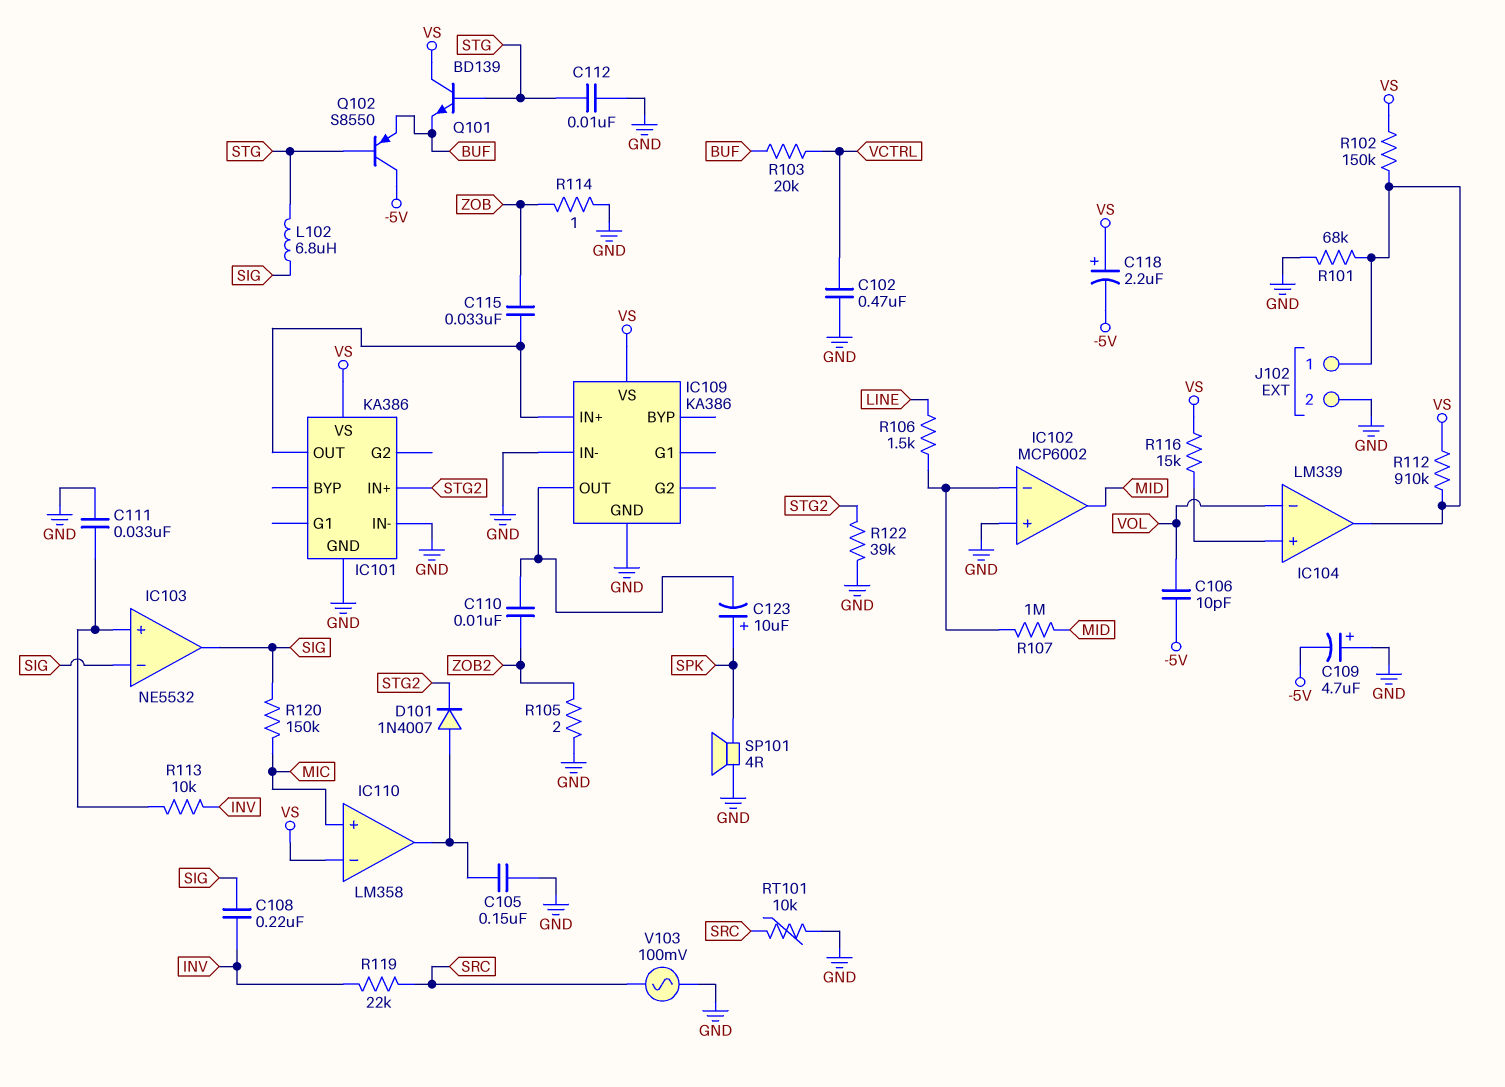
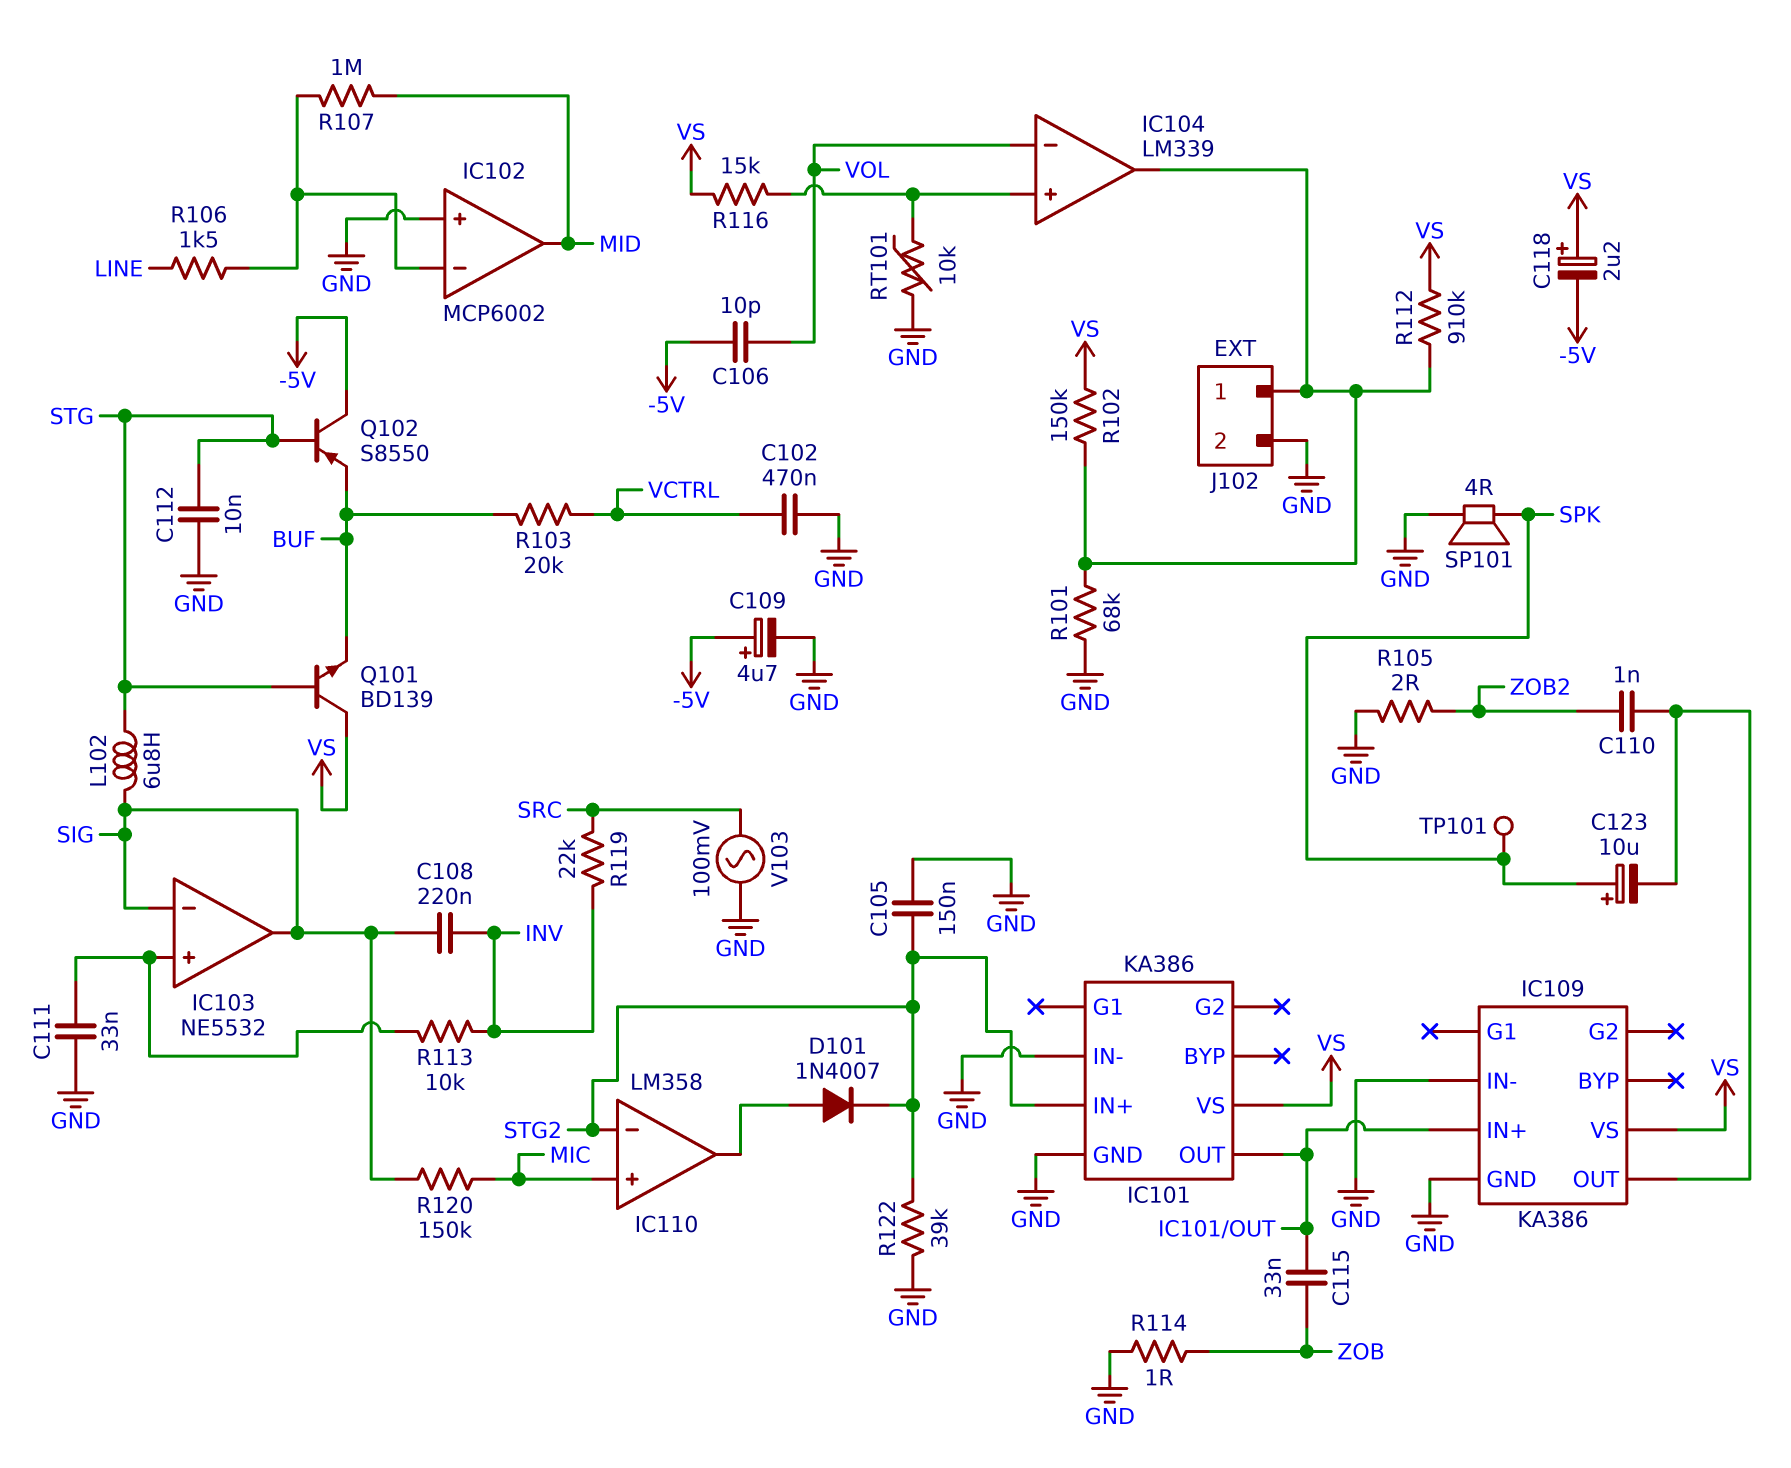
C105: 150nF (GND, IC110/out) -> 150nF (GND, STG2)
C109: 4.7uF (plus GND, minus -5V) -> 4.7uF (plus -5V, minus GND)
C110: 10nF (IC109/OUT, ZOB2) -> 1nF (IC109/OUT, ZOB2)
IC110 pin in-: VS -> STG2
RT101: 10k (GND, SRC) -> 10k (GND, IC104/in+)
TP101: none -> test point (SPK)

